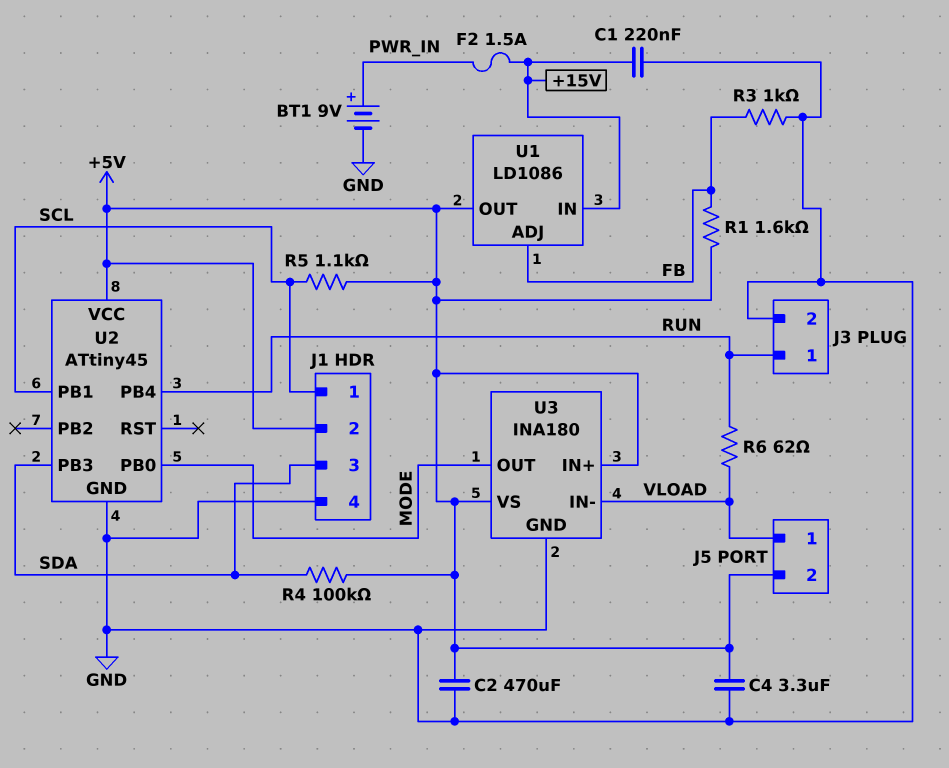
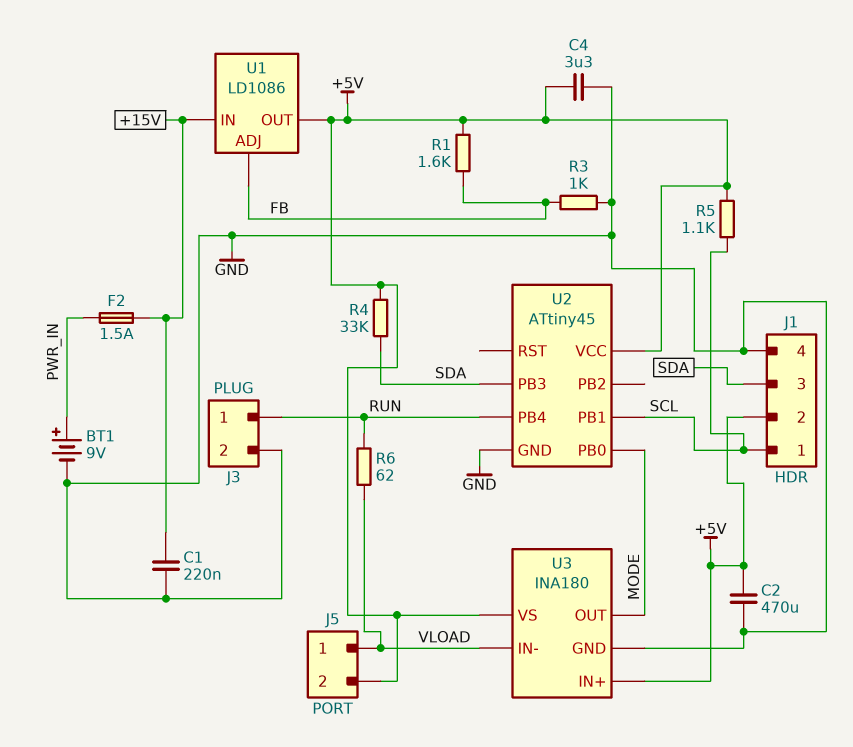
R4: 100k (+5V, SDA) -> 33k (+5V, SDA)

